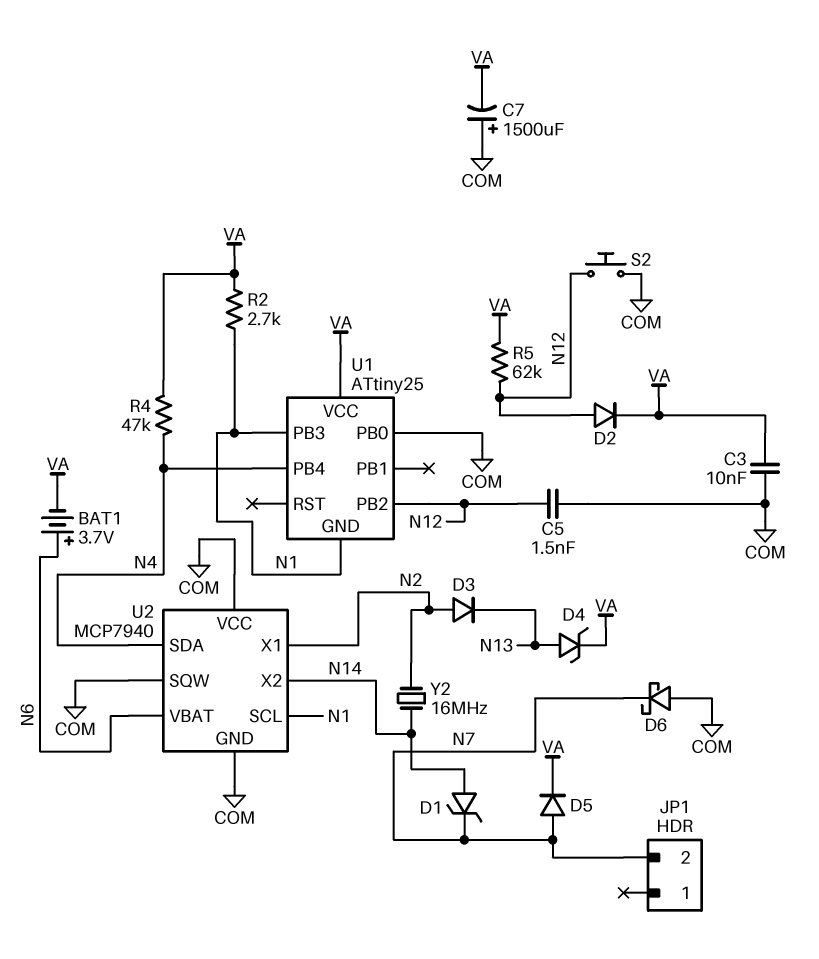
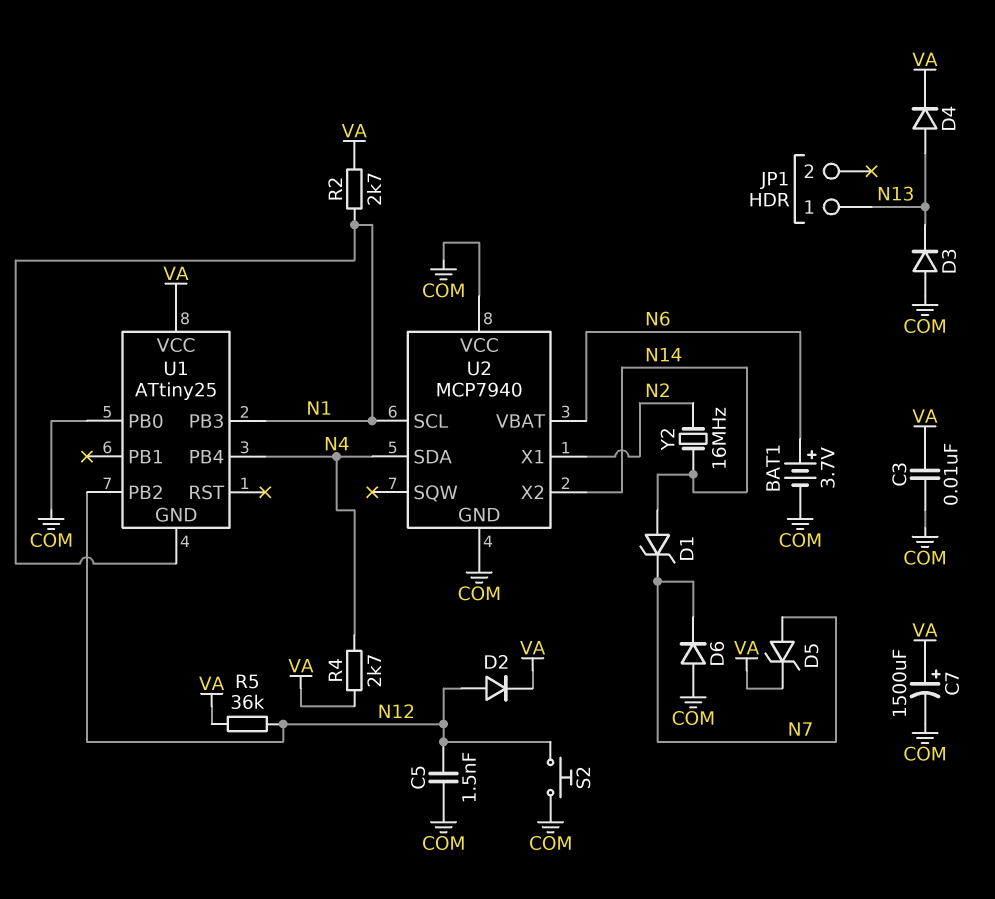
BAT1: 3.7V (plus N6, minus VA) -> 3.7V (plus N6, minus COM)
C7: 1500uF (plus COM, minus VA) -> 1500uF (plus VA, minus COM)
D3: diode (A N2, K N13) -> diode (A COM, K N13)
D4: zener (A N13, K VA) -> diode (A N13, K VA)
D5: diode (A N7, K VA) -> zener (A N7, K VA)
D6: schottky (A COM, K N7) -> diode (A COM, K N7)
JP1 pin 1: none -> N13
JP1 pin 2: N7 -> none
R4: 47k (N4, VA) -> 2.7k (N4, VA)
R5: 62k (N12, VA) -> 36k (N12, VA)
U2 pin SQW: COM -> none

